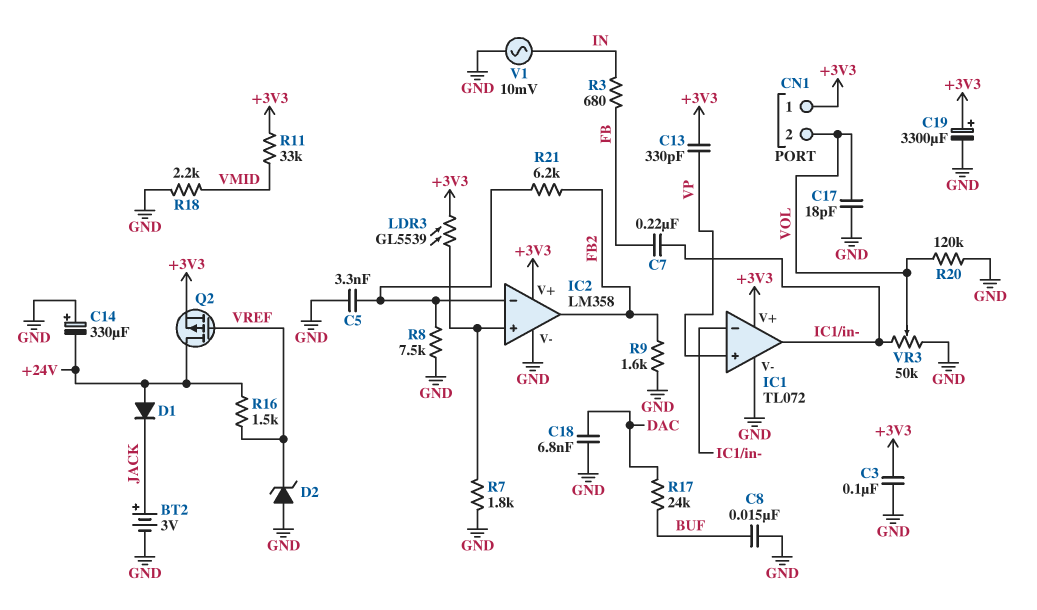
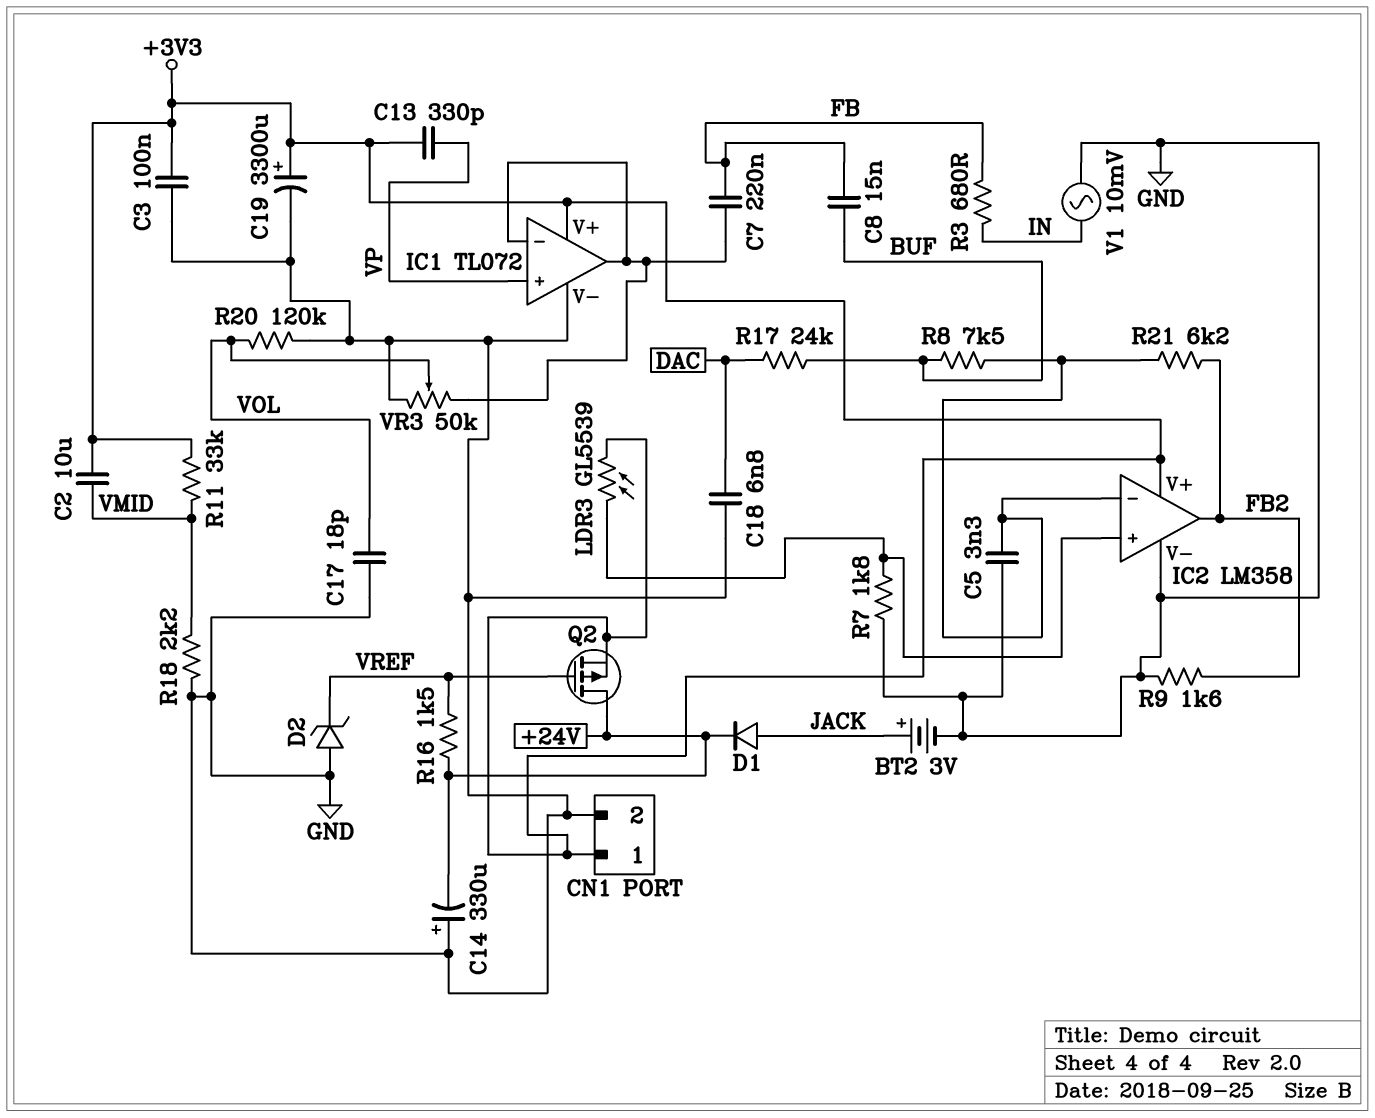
C2: none -> 10uF (+3V3, VMID)
C8: 15nF (BUF, GND) -> 15nF (BUF, FB)
CN1 pin 2: VOL -> GND
D1: diode (A +24V, K JACK) -> diode (A JACK, K +24V)
R8: 7.5k (GND, IC2/in-) -> 7.5k (BUF, IC2/in-)

